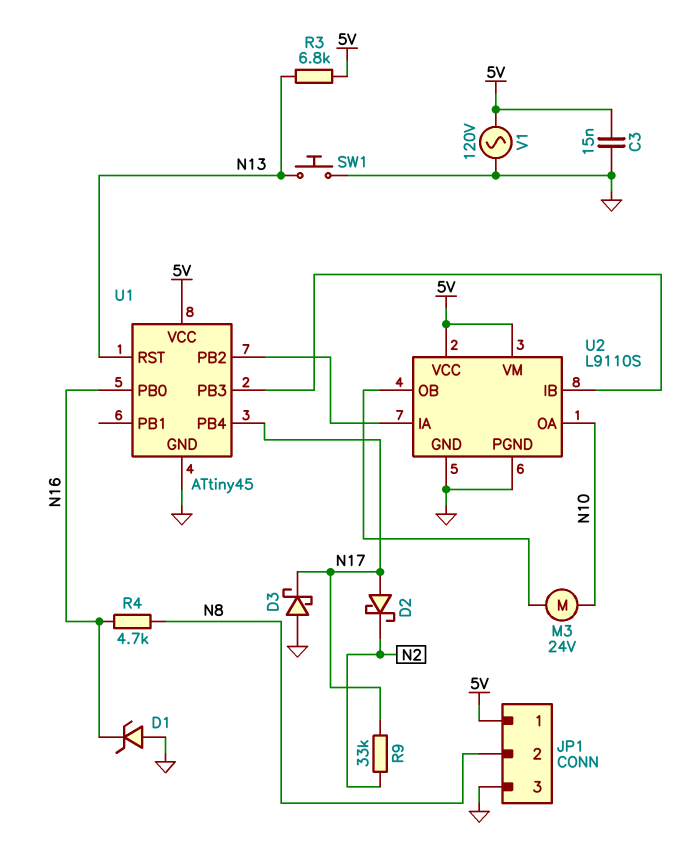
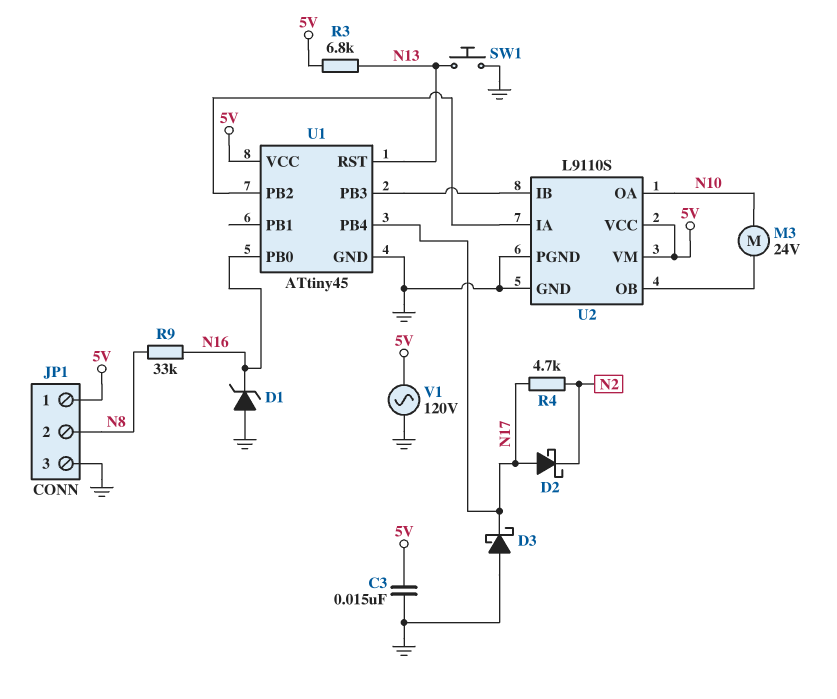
R4: 4.7k (N8, N16) -> 4.7k (N2, N17)
R9: 33k (N2, N17) -> 33k (N8, N16)

